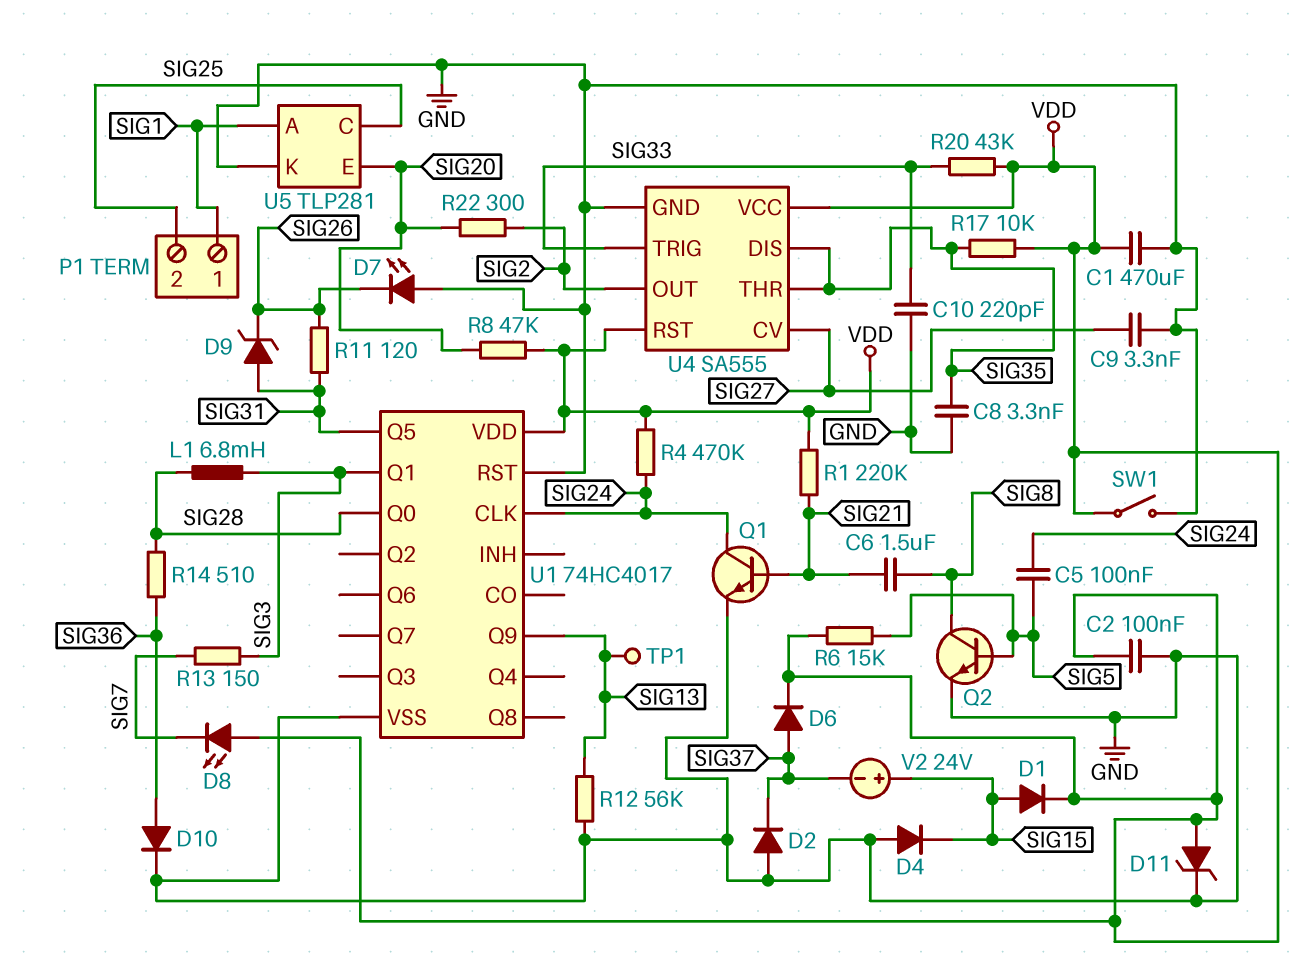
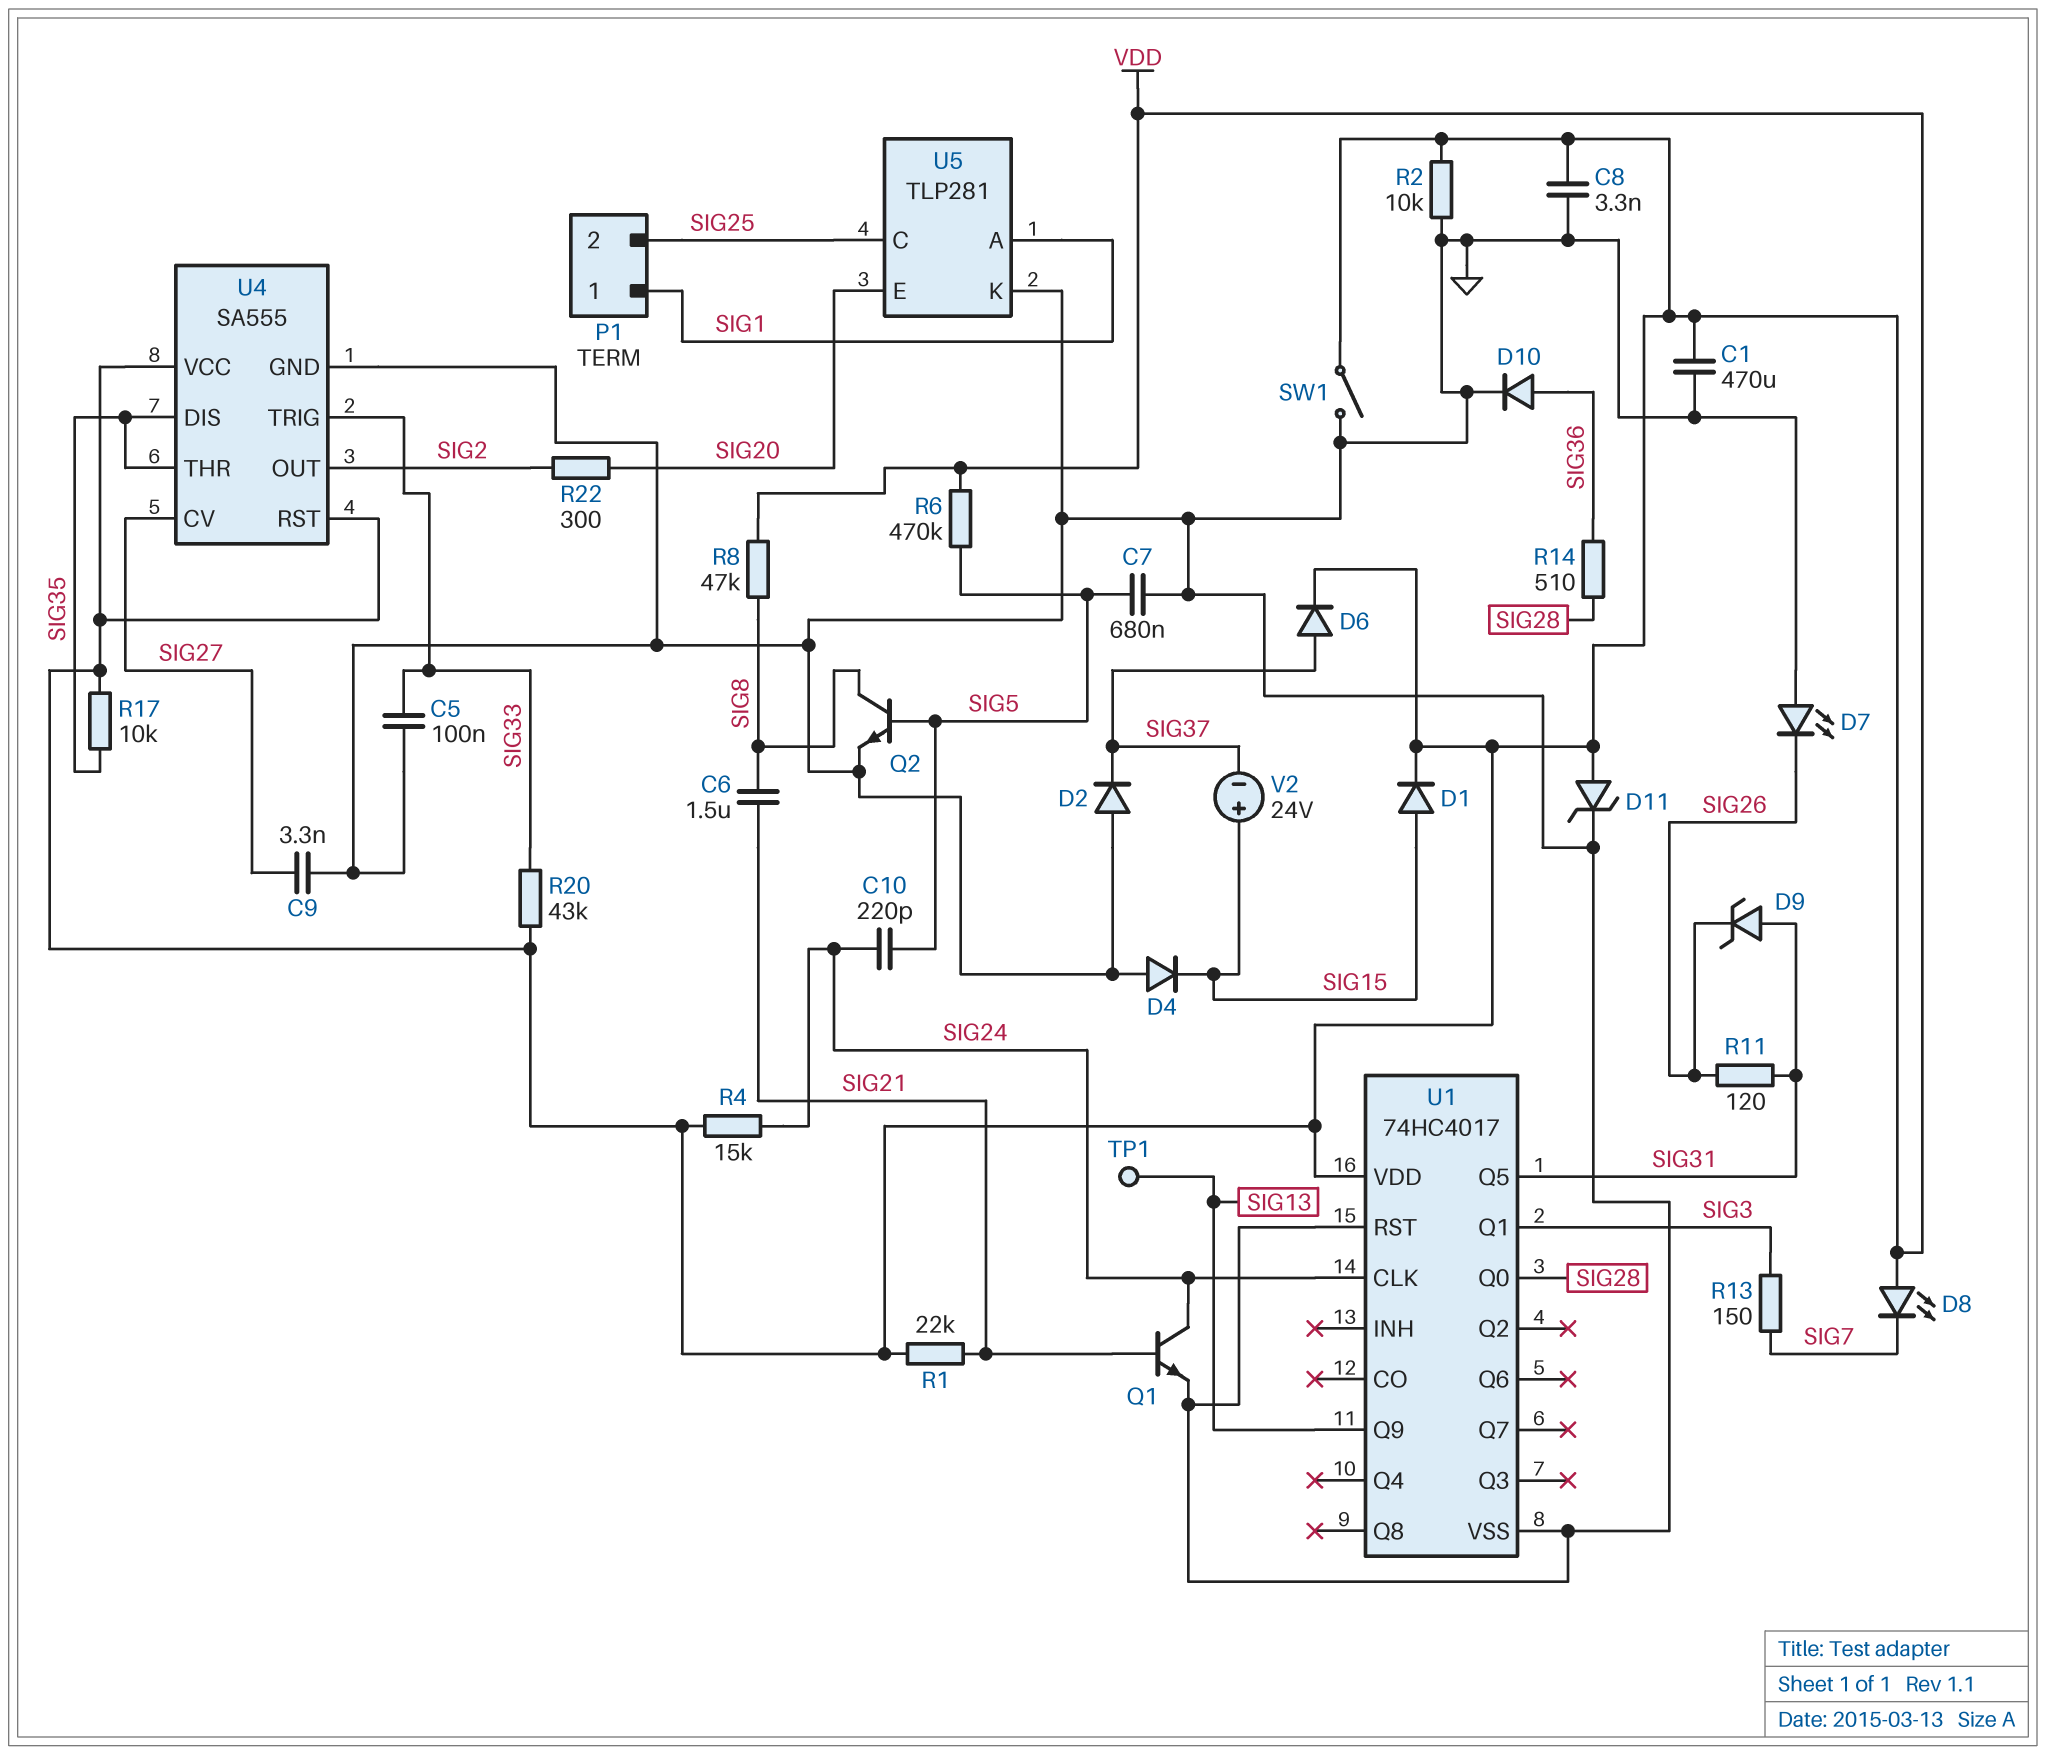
C2: 100nF (GND, VDD) -> none
C5: 100nF (SIG5, SIG24) -> 100nF (GND, SIG33)
C7: none -> 680nF (GND, SIG5)
C8: 3.3nF (GND, SIG35) -> 3.3nF (GND, VDD)
C10: 220pF (GND, SIG33) -> 220pF (SIG5, SIG24)
L1: 6.8mH (SIG3, SIG28) -> none
R1: 220k (SIG21, VDD) -> 22k (SIG21, VDD)
R2: none -> 10k (GND, VDD)
R4: 470k (SIG24, VDD) -> 15k (SIG24, VDD)
R6: 15k (SIG5, VDD) -> 470k (SIG5, VDD)
R8: 47k (SIG20, VDD) -> 47k (SIG8, VDD)
R12: 56k (GND, SIG13) -> none

